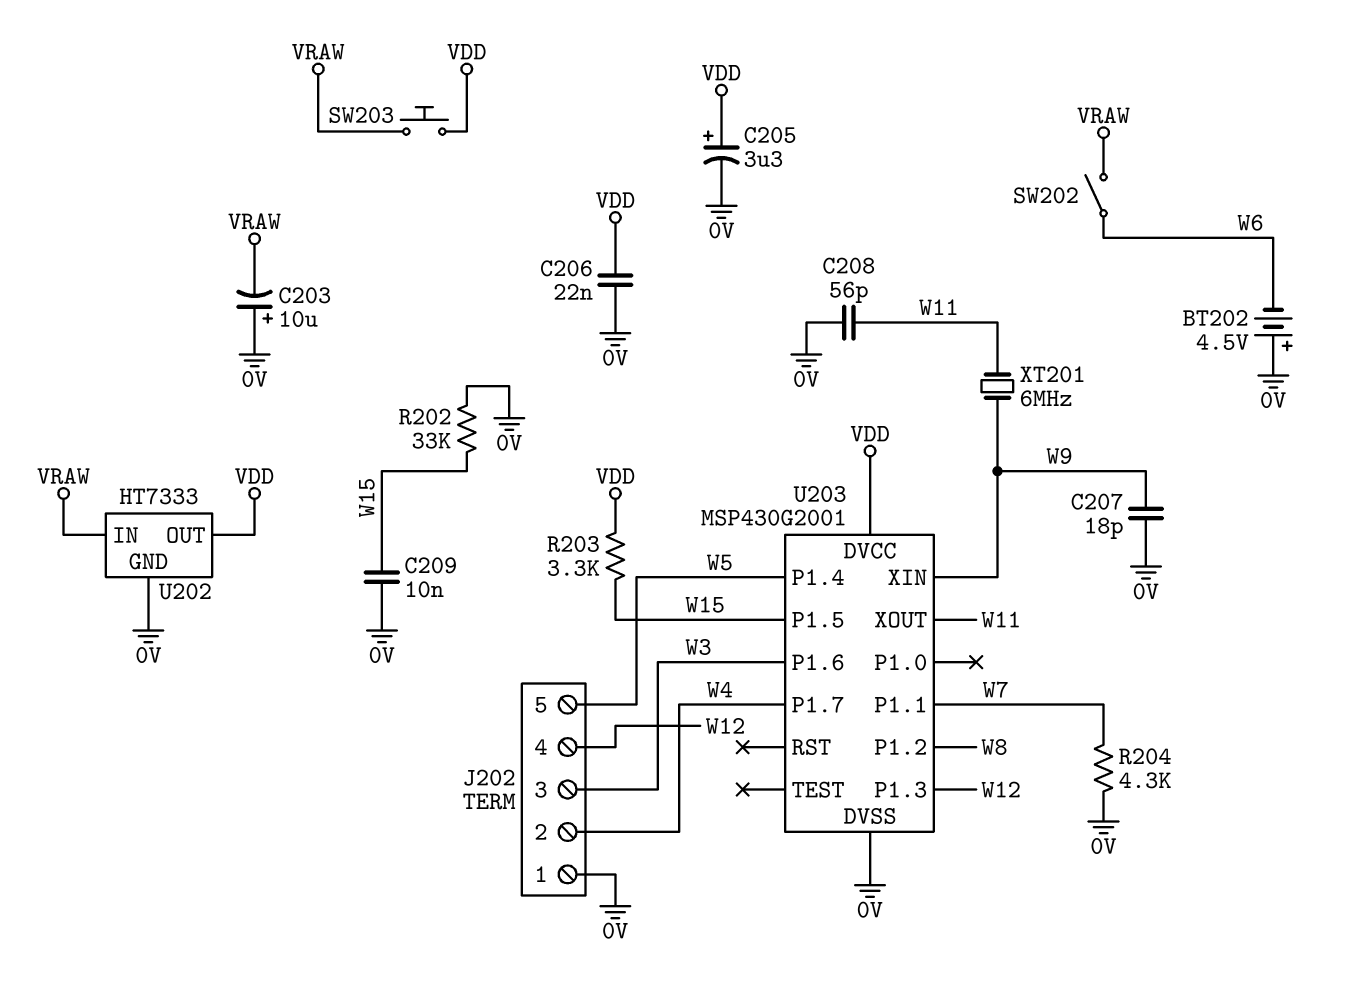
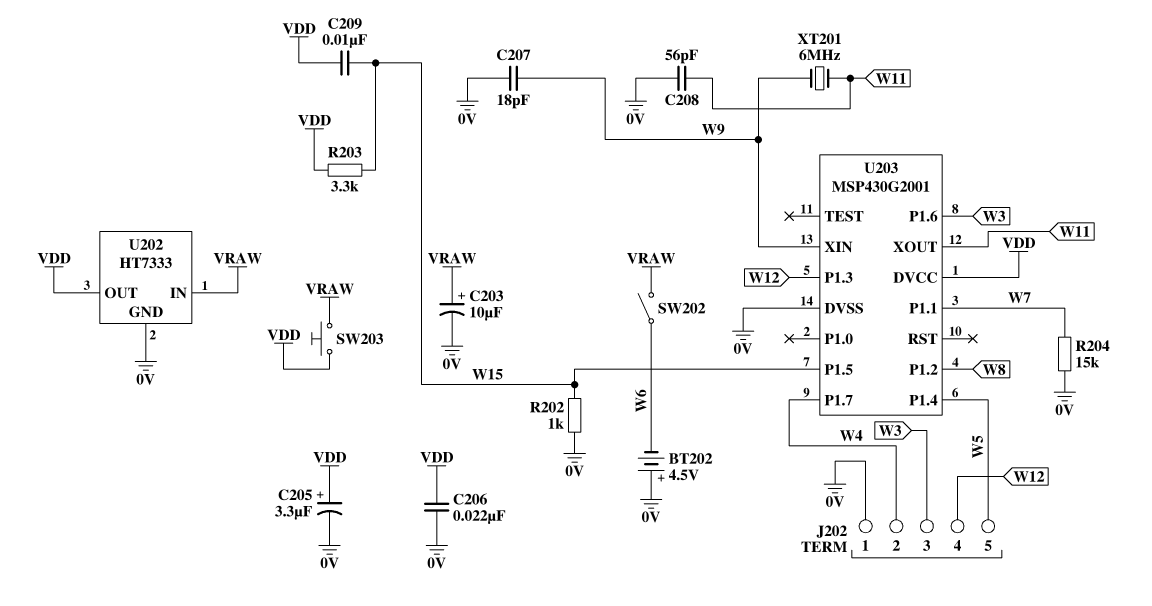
C203: 10uF (plus 0V, minus VRAW) -> 10uF (plus VRAW, minus 0V)
C209: 10nF (0V, W15) -> 10nF (VDD, W15)
R202: 33k (0V, W15) -> 1k (0V, W15)
R204: 4.3k (0V, W7) -> 15k (0V, W7)

